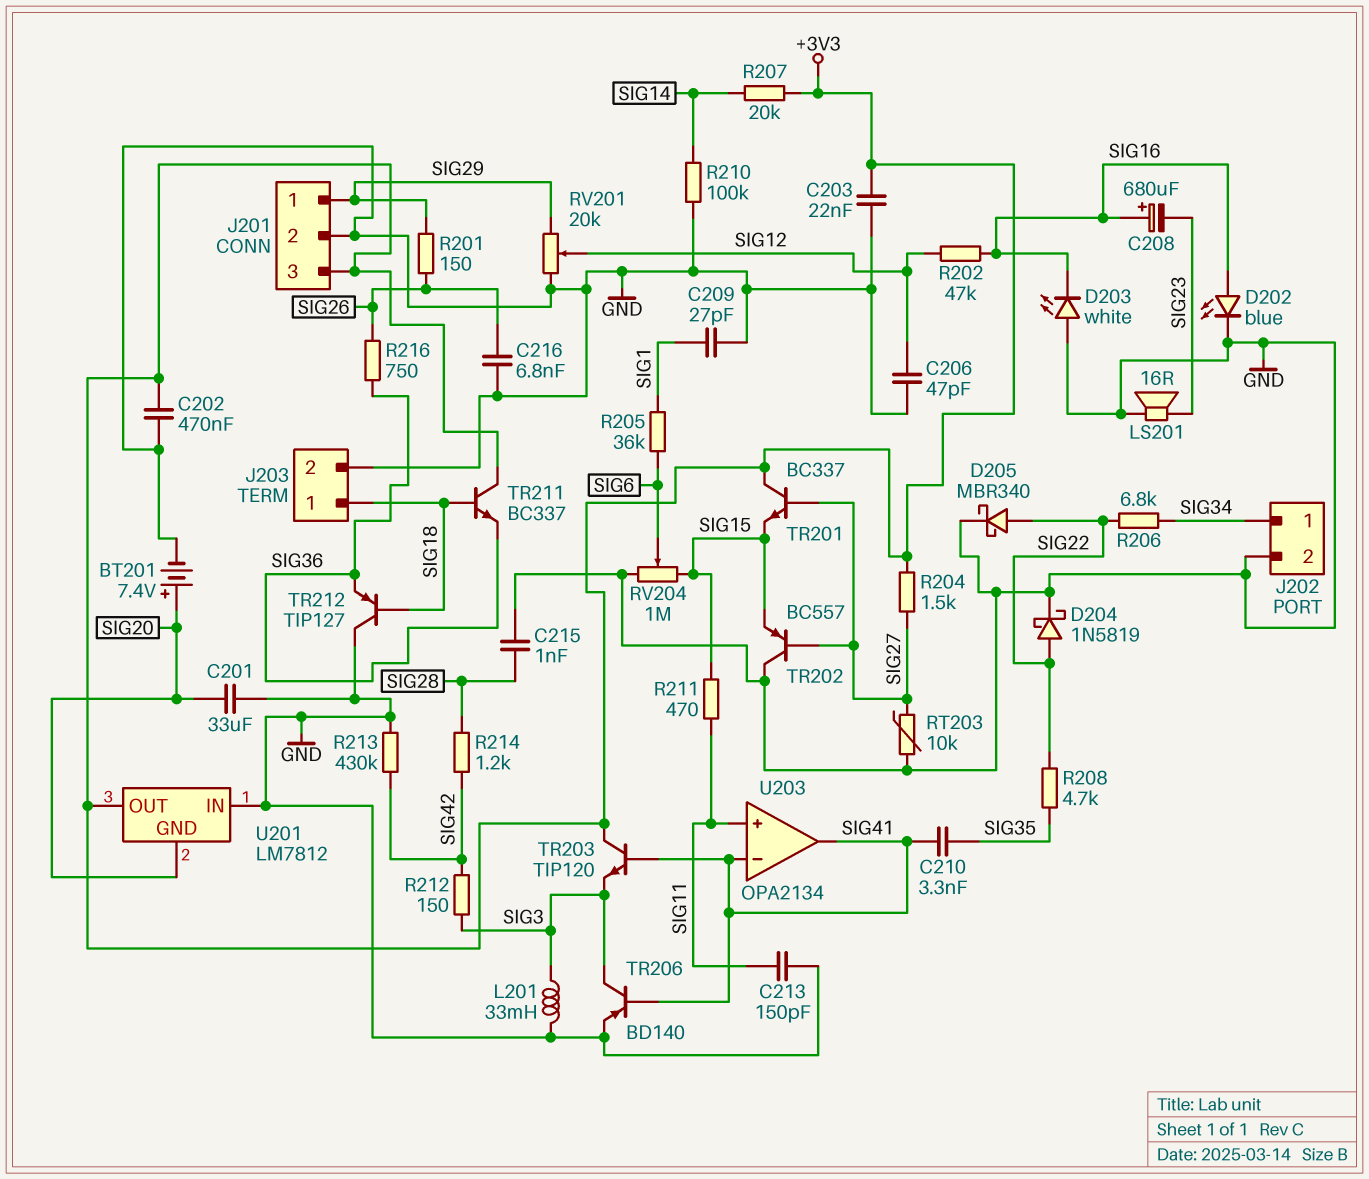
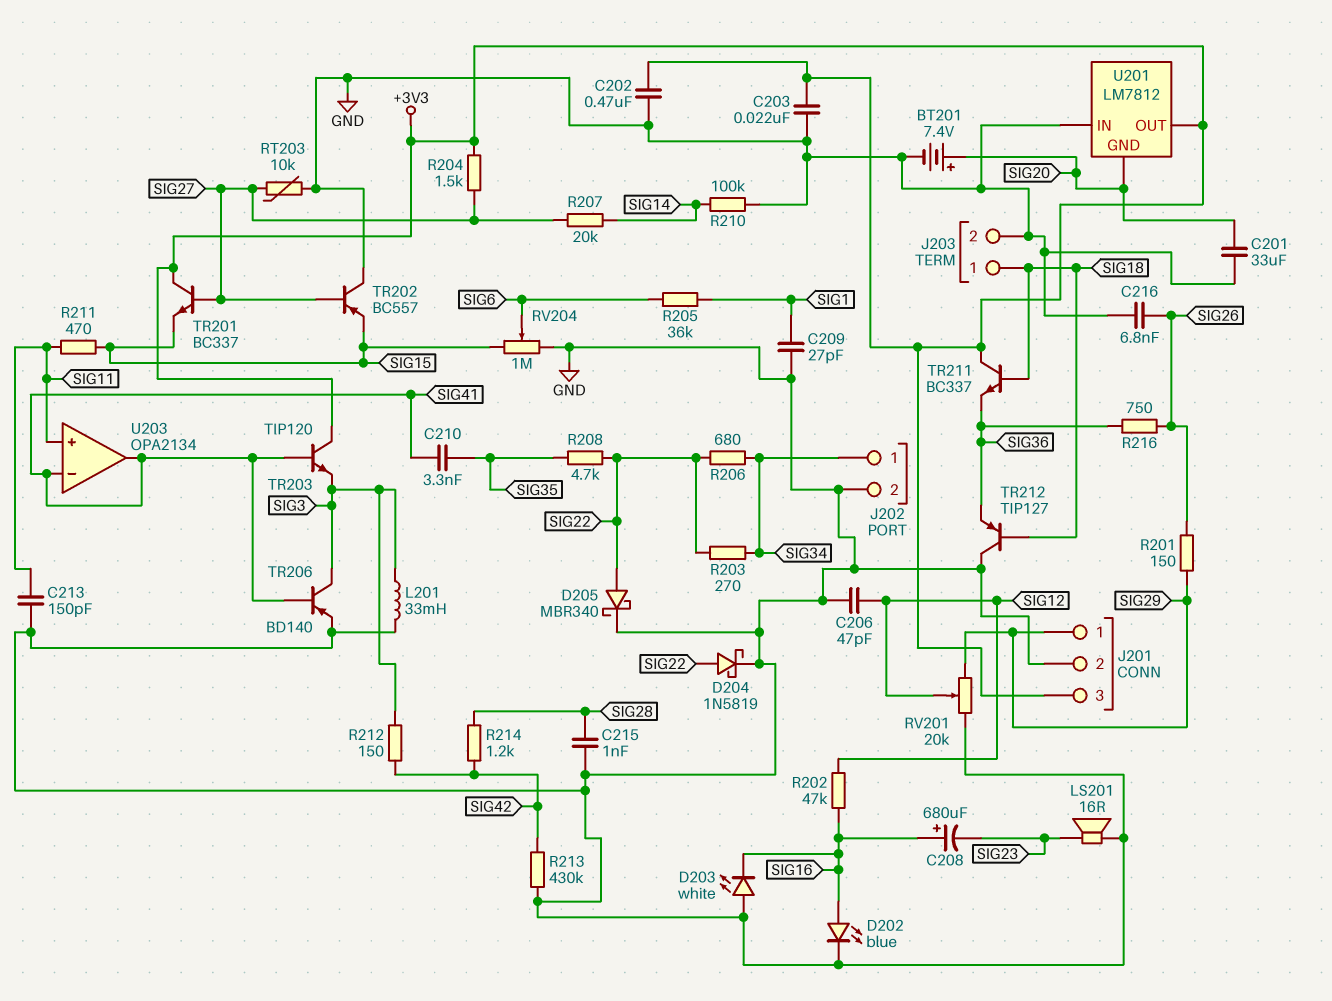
R203: none -> 270 (SIG22, SIG34)
R206: 6.8k (SIG22, SIG34) -> 680 (SIG22, SIG34)
R207: 20k (+3V3, SIG14) -> 20k (SIG14, SIG27)

